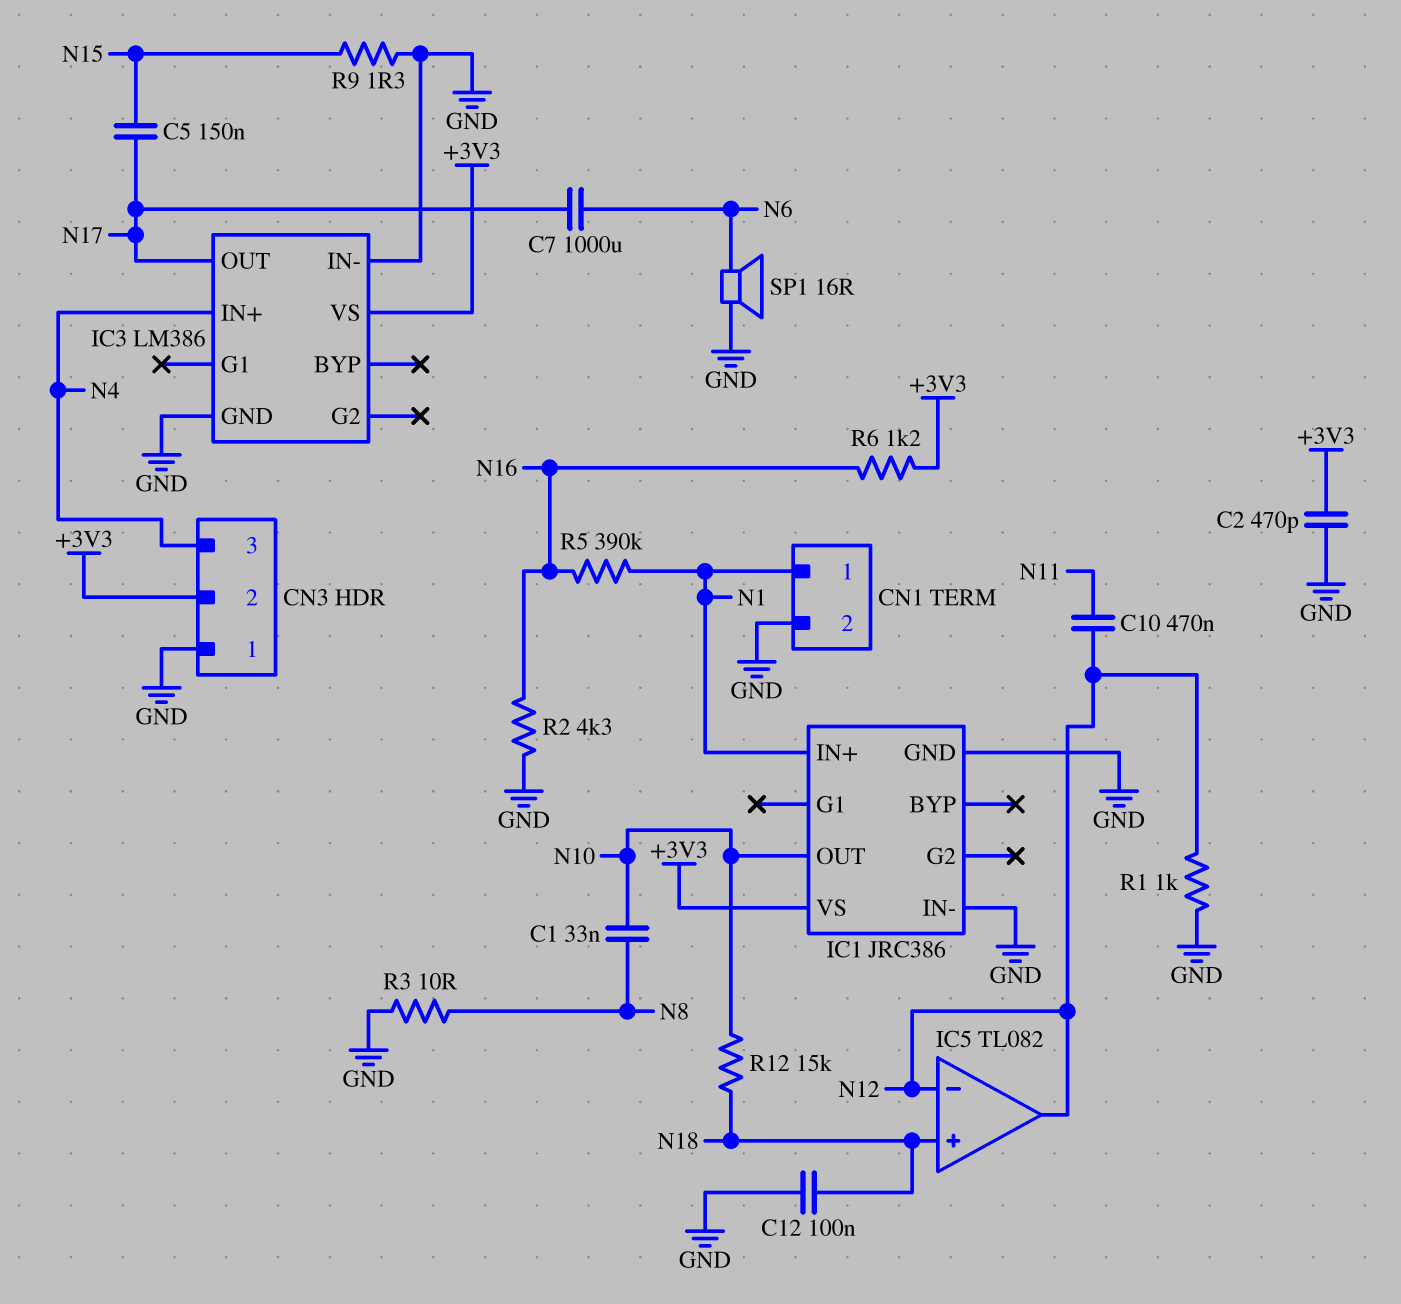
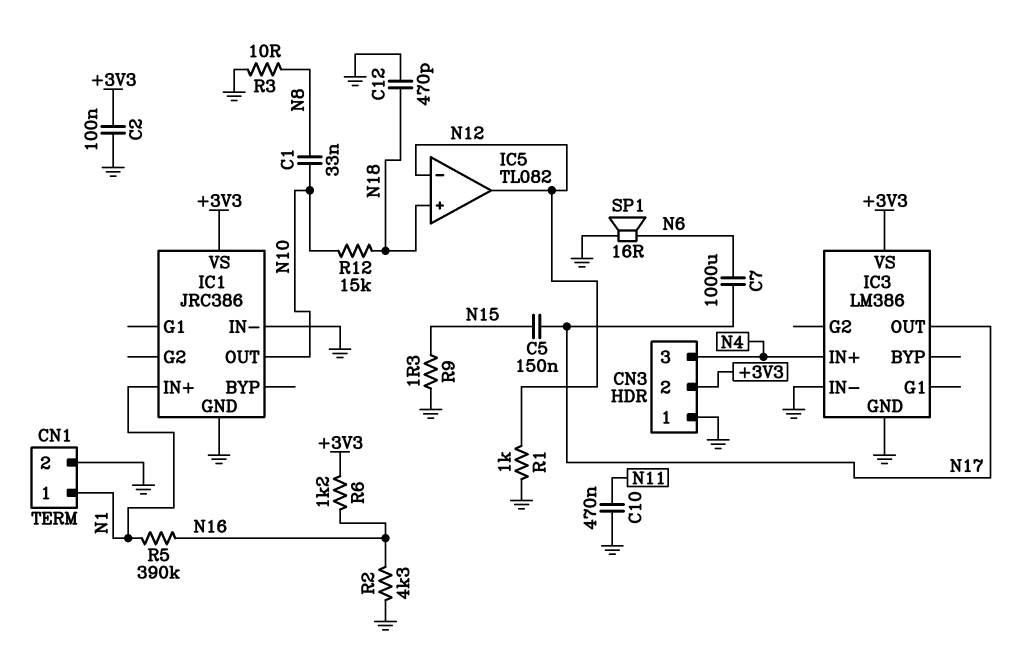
C2: 470pF (+3V3, GND) -> 100nF (+3V3, GND)
C10: 470nF (N11, N12) -> 470nF (GND, N11)
C12: 100nF (GND, N18) -> 470pF (GND, N18)

